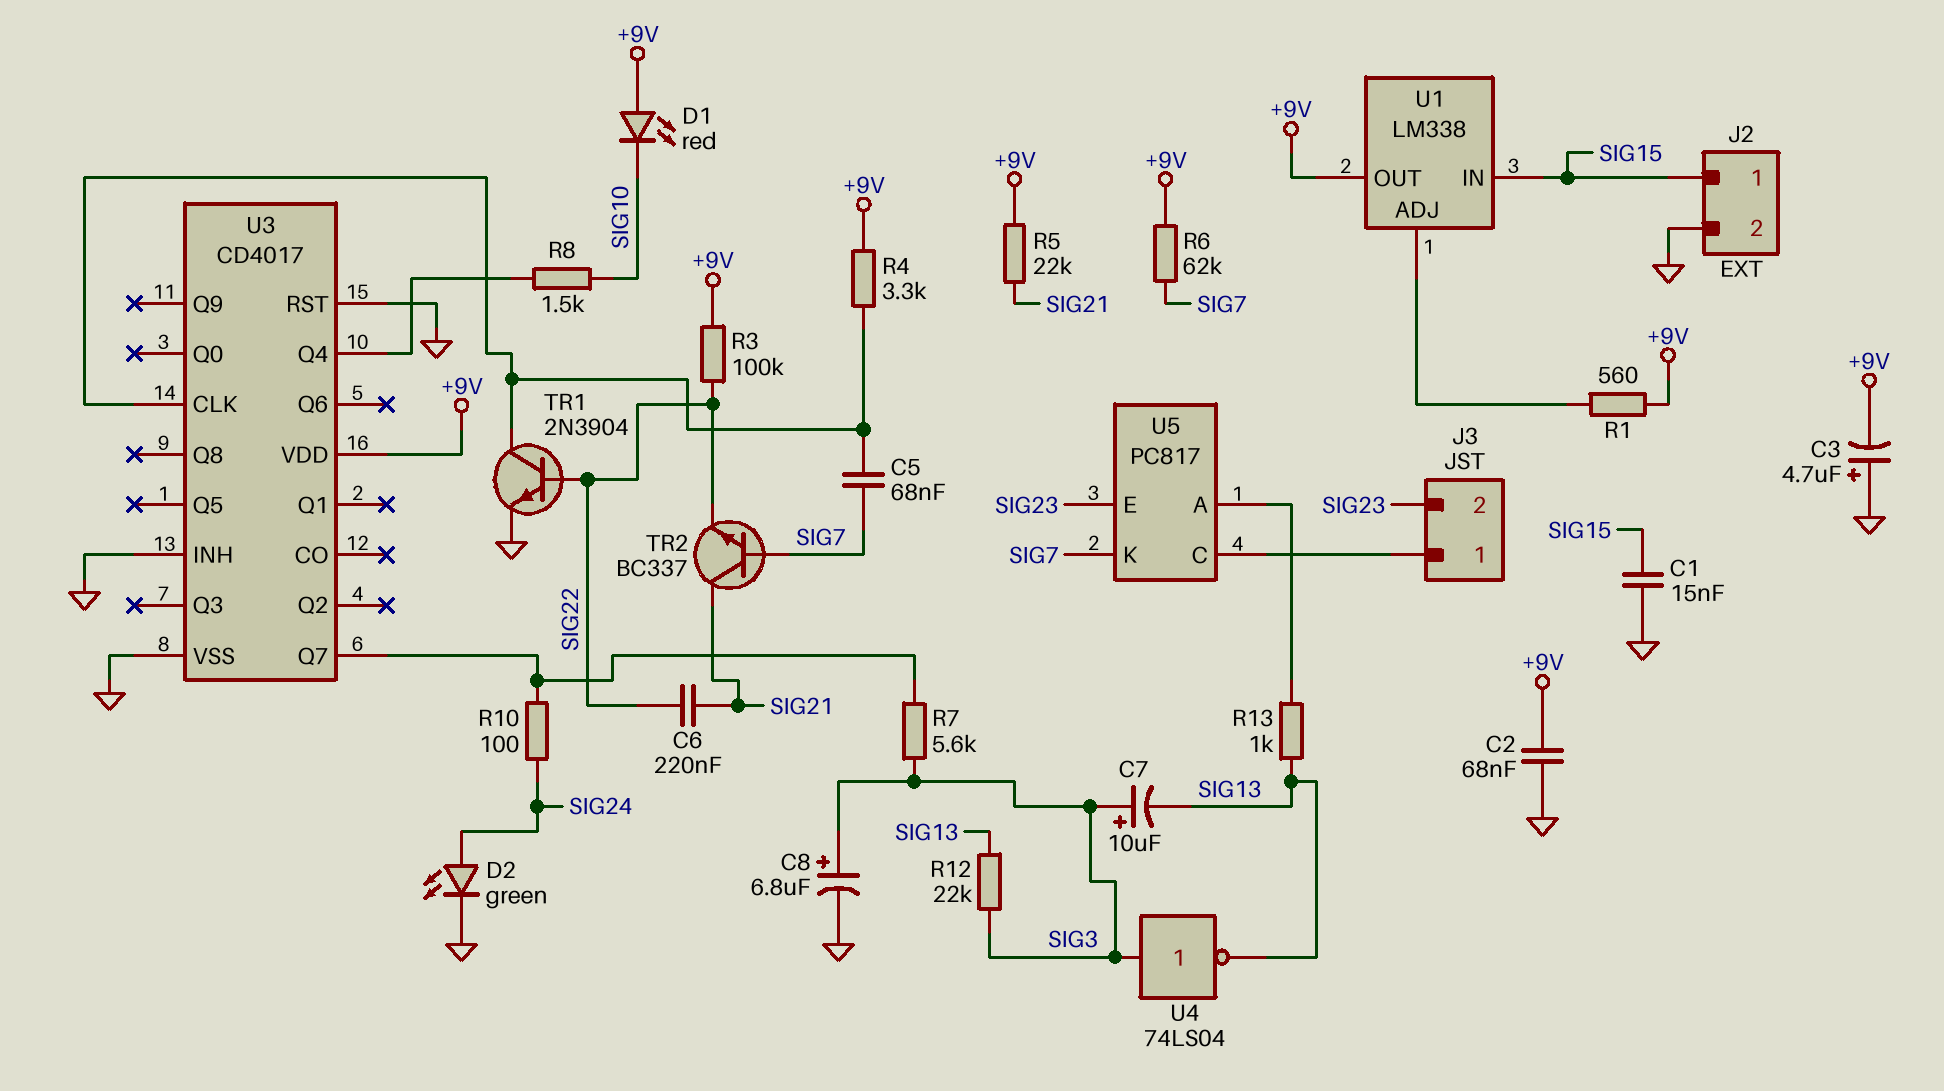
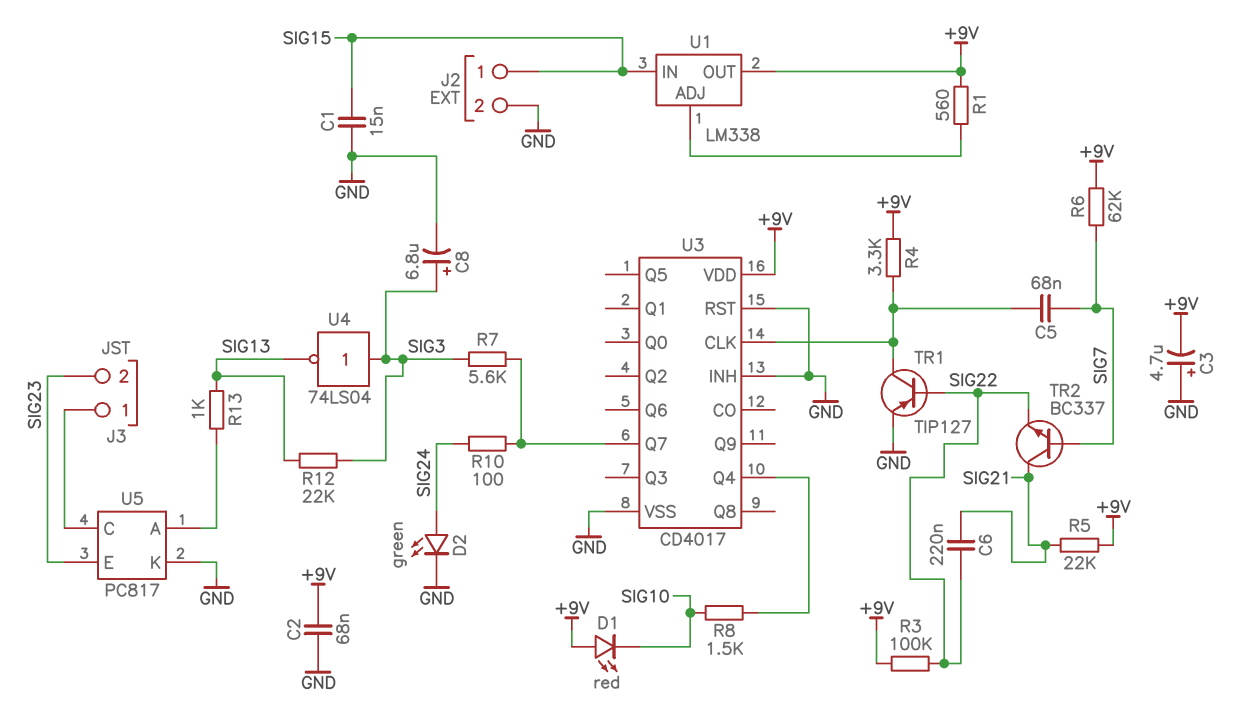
C7: 10uF (plus SIG3, minus SIG13) -> none
TR1: NPN 2N3904 (B SIG22, C U3/CLK, E GND) -> PNP TIP127 (B SIG22, C U3/CLK, E GND)
U5 pin K: SIG7 -> GND

